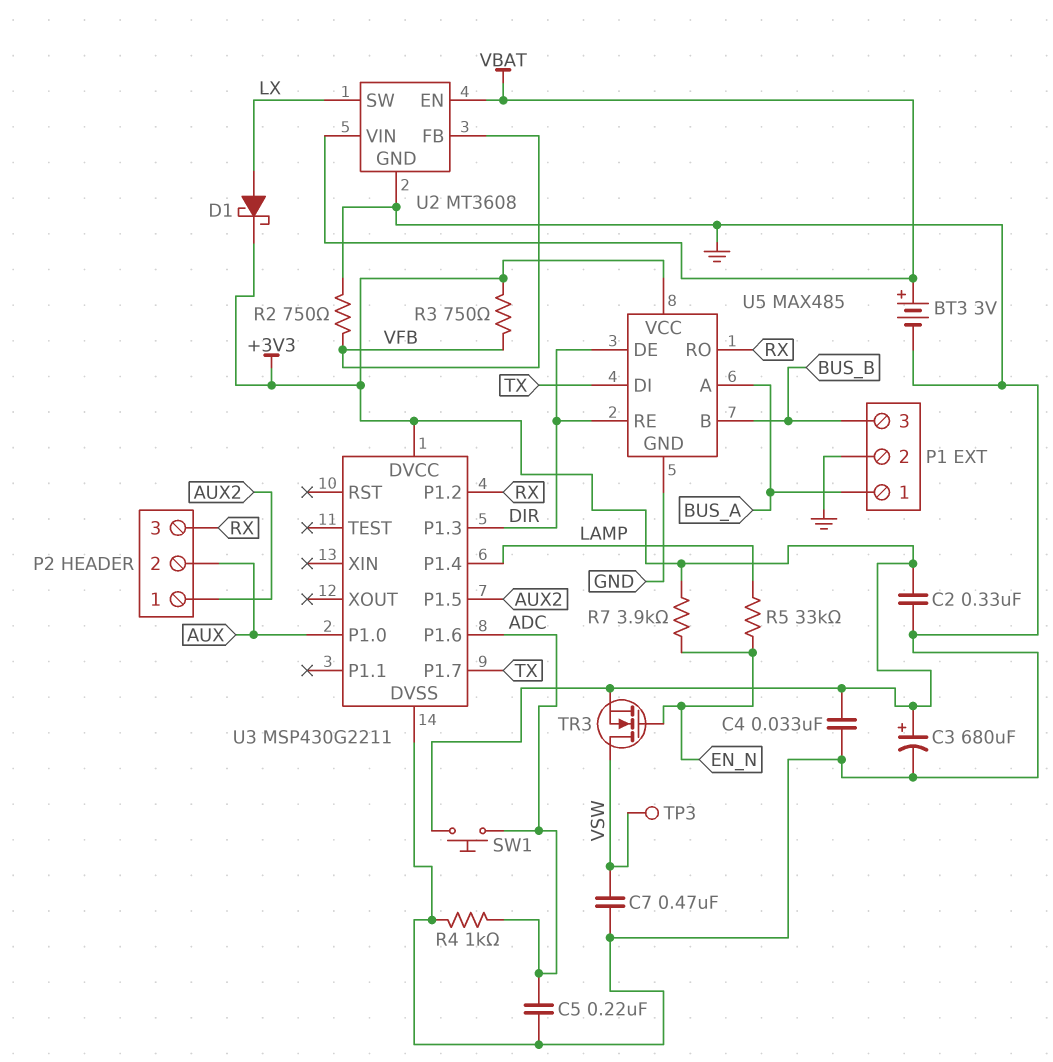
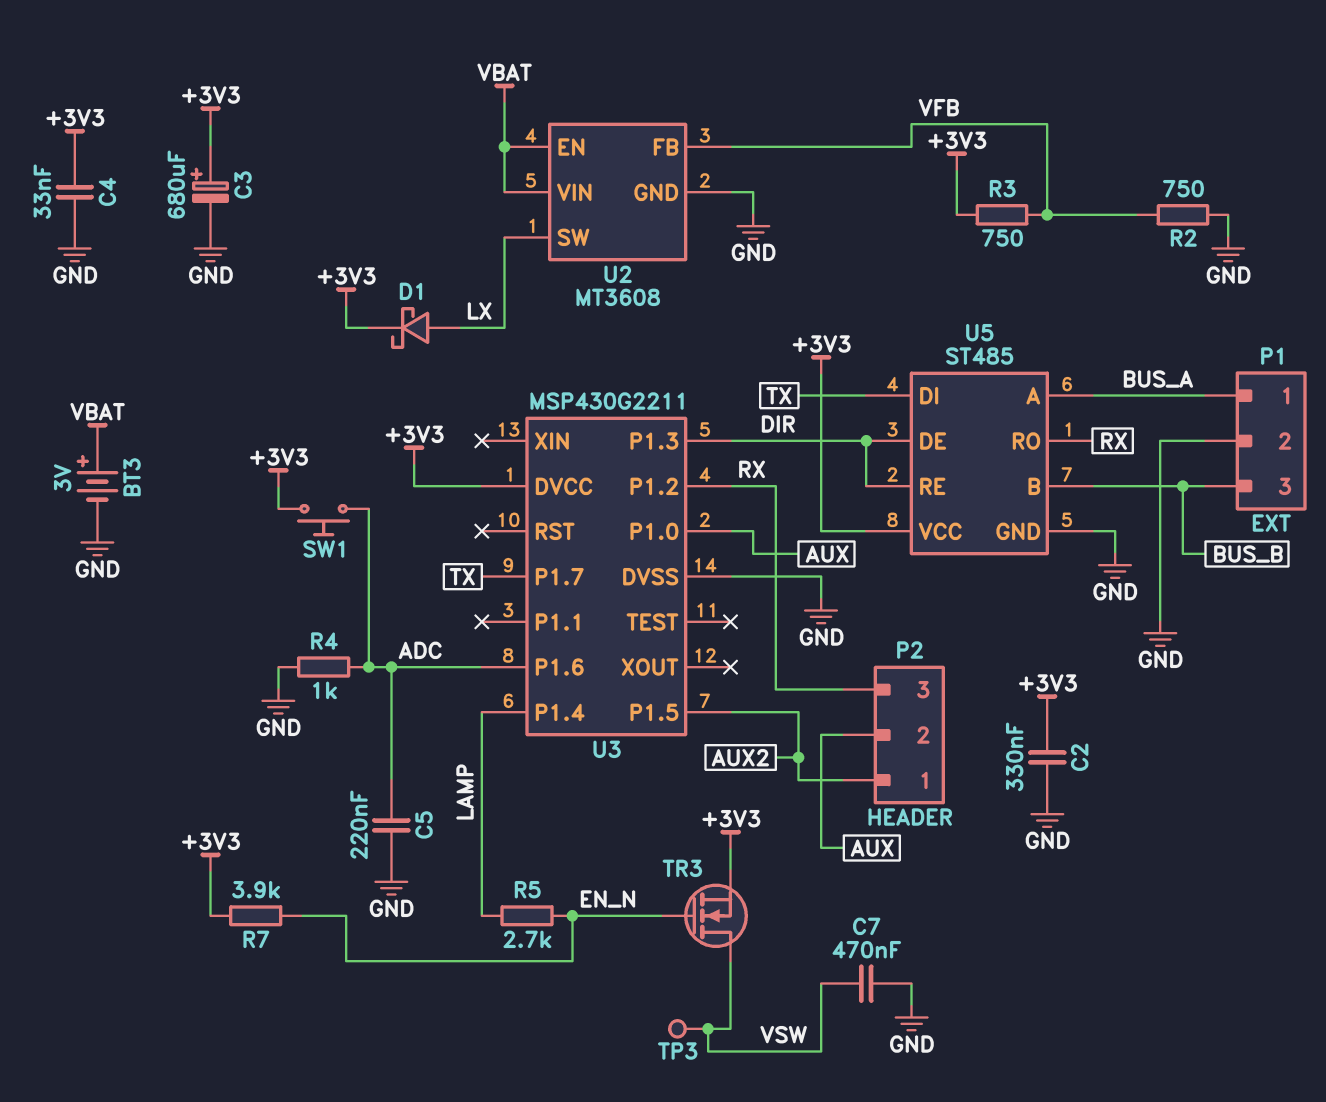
R5: 33k (EN_N, LAMP) -> 2.7k (EN_N, LAMP)
U5: MAX485 -> ST485

